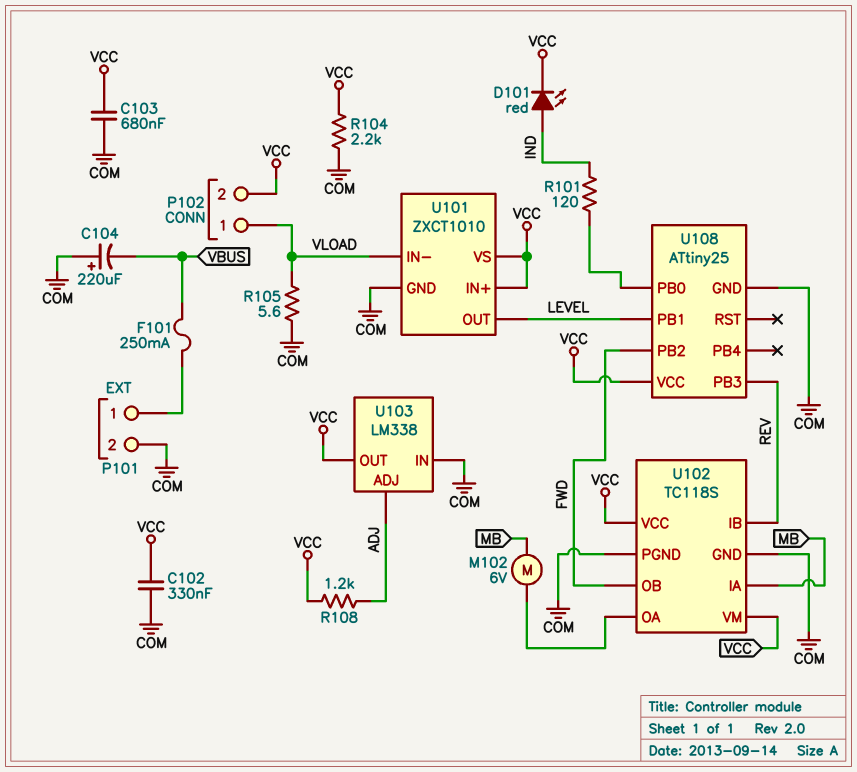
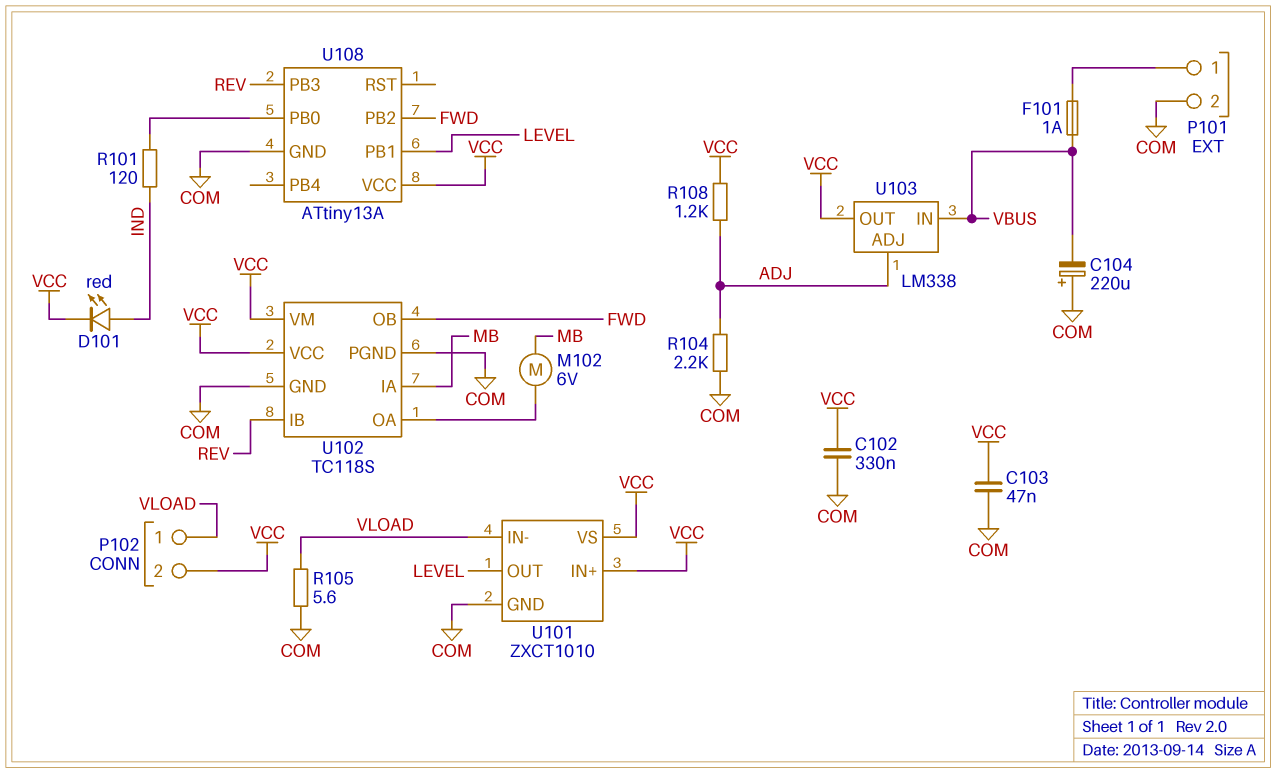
C103: 680nF (COM, VCC) -> 47nF (COM, VCC)
F101: 250mA (P101/1, VBUS) -> 1A (P101/1, VBUS)
R104: 2.2k (COM, VCC) -> 2.2k (ADJ, COM)
U103 pin IN: COM -> VBUS
U108: ATtiny25 -> ATtiny13A

